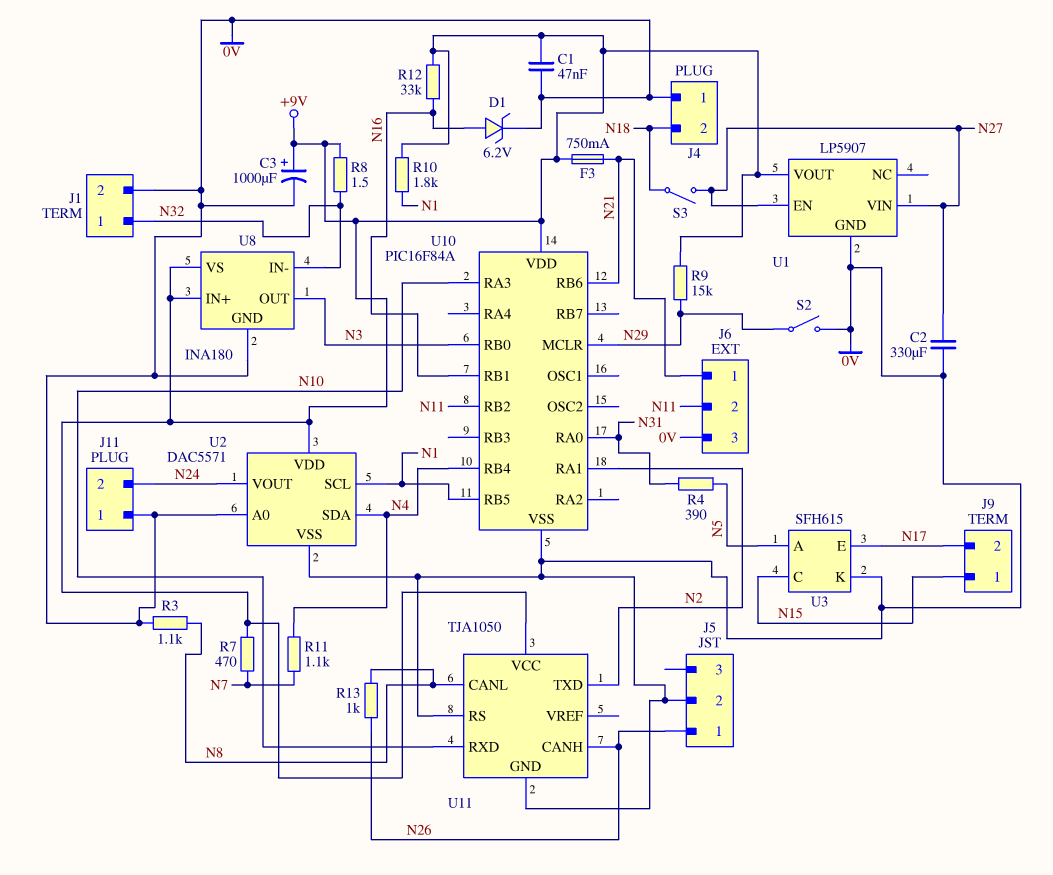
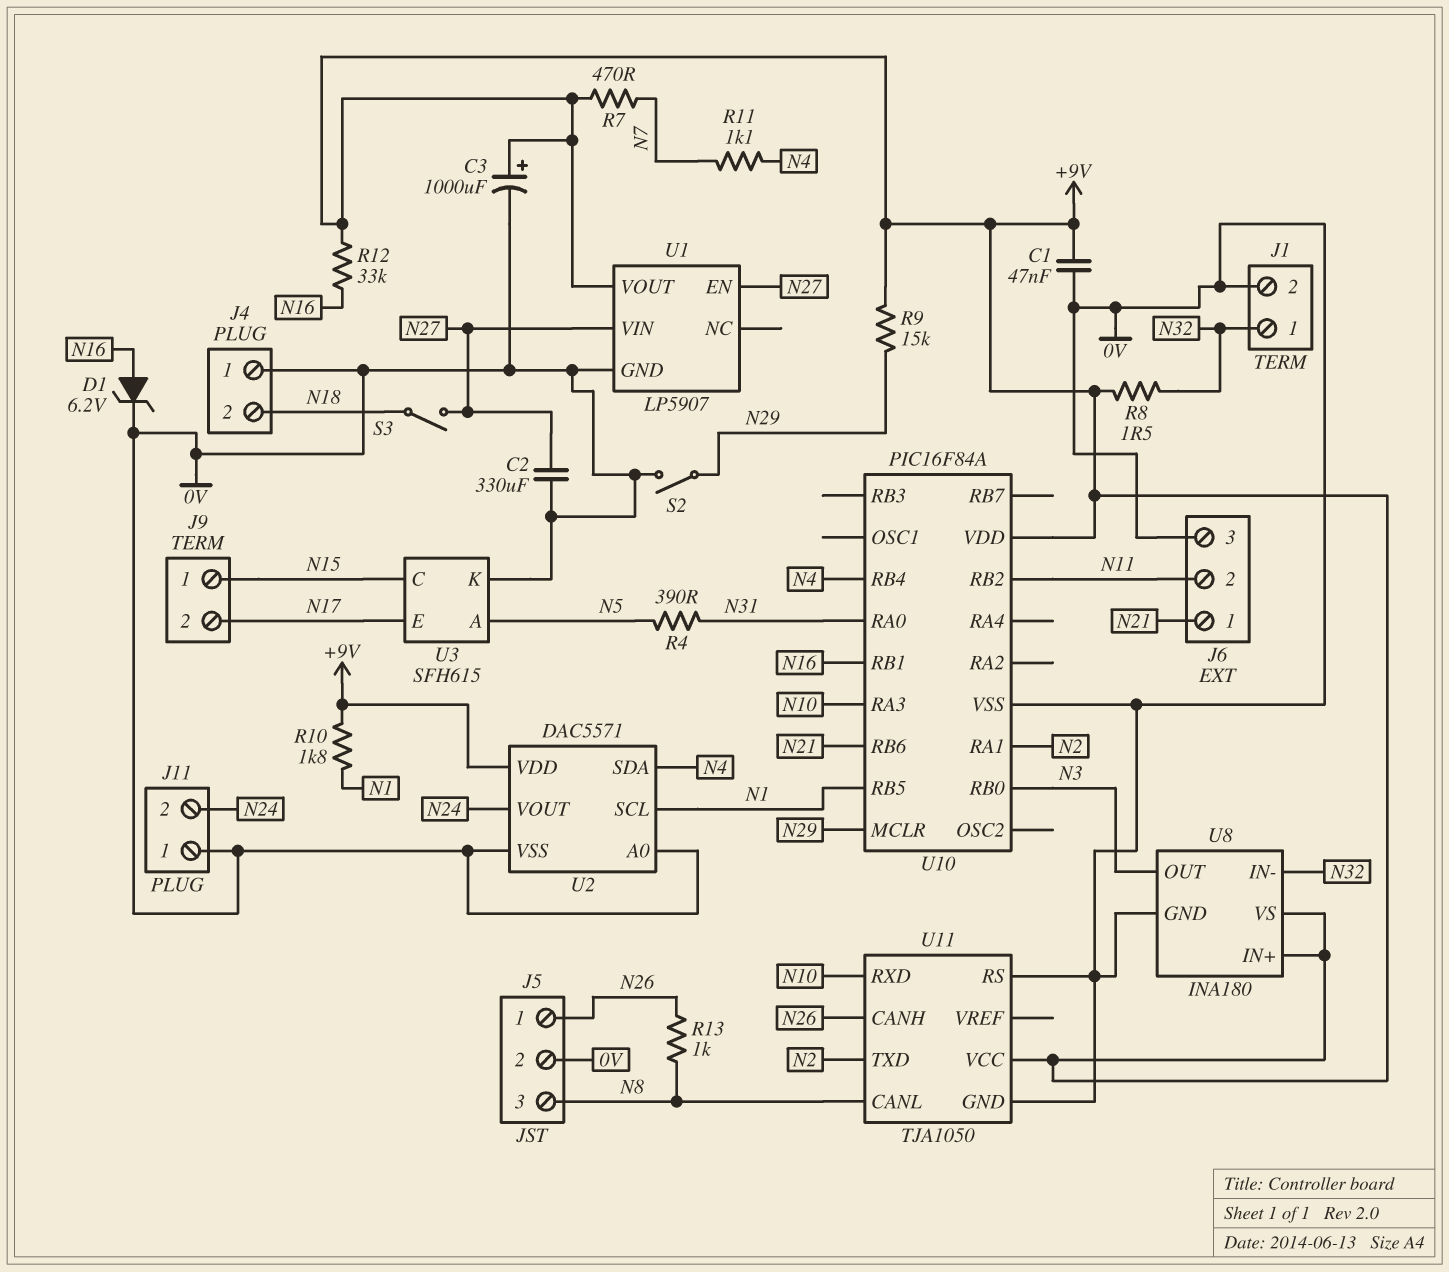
F3: 750mA (+9V, N21) -> none
J5 pin 3: none -> N8
R3: 1.1k (0V, N8) -> none

